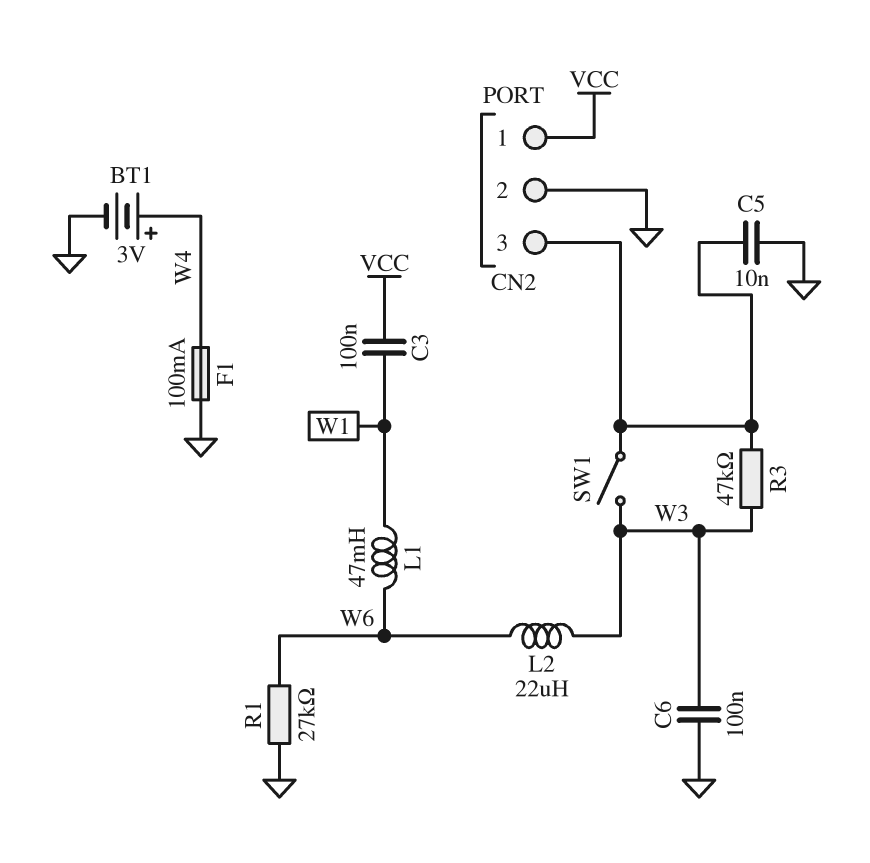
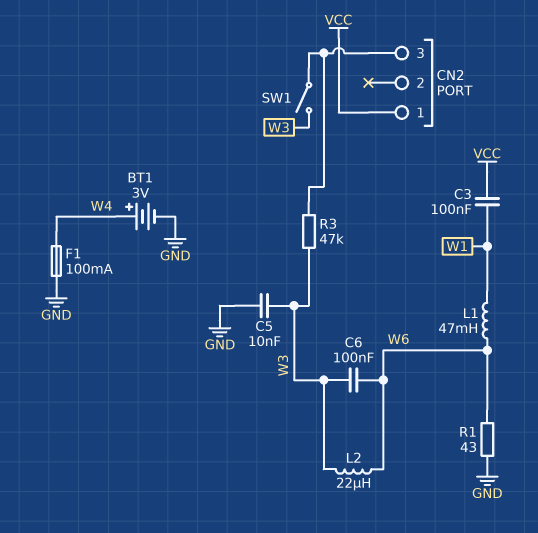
C5: 10nF (CN2/3, GND) -> 10nF (GND, W3)
C6: 100nF (GND, W3) -> 100nF (W3, W6)
CN2 pin 2: GND -> none
R1: 27k (GND, W6) -> 43 (GND, W6)

